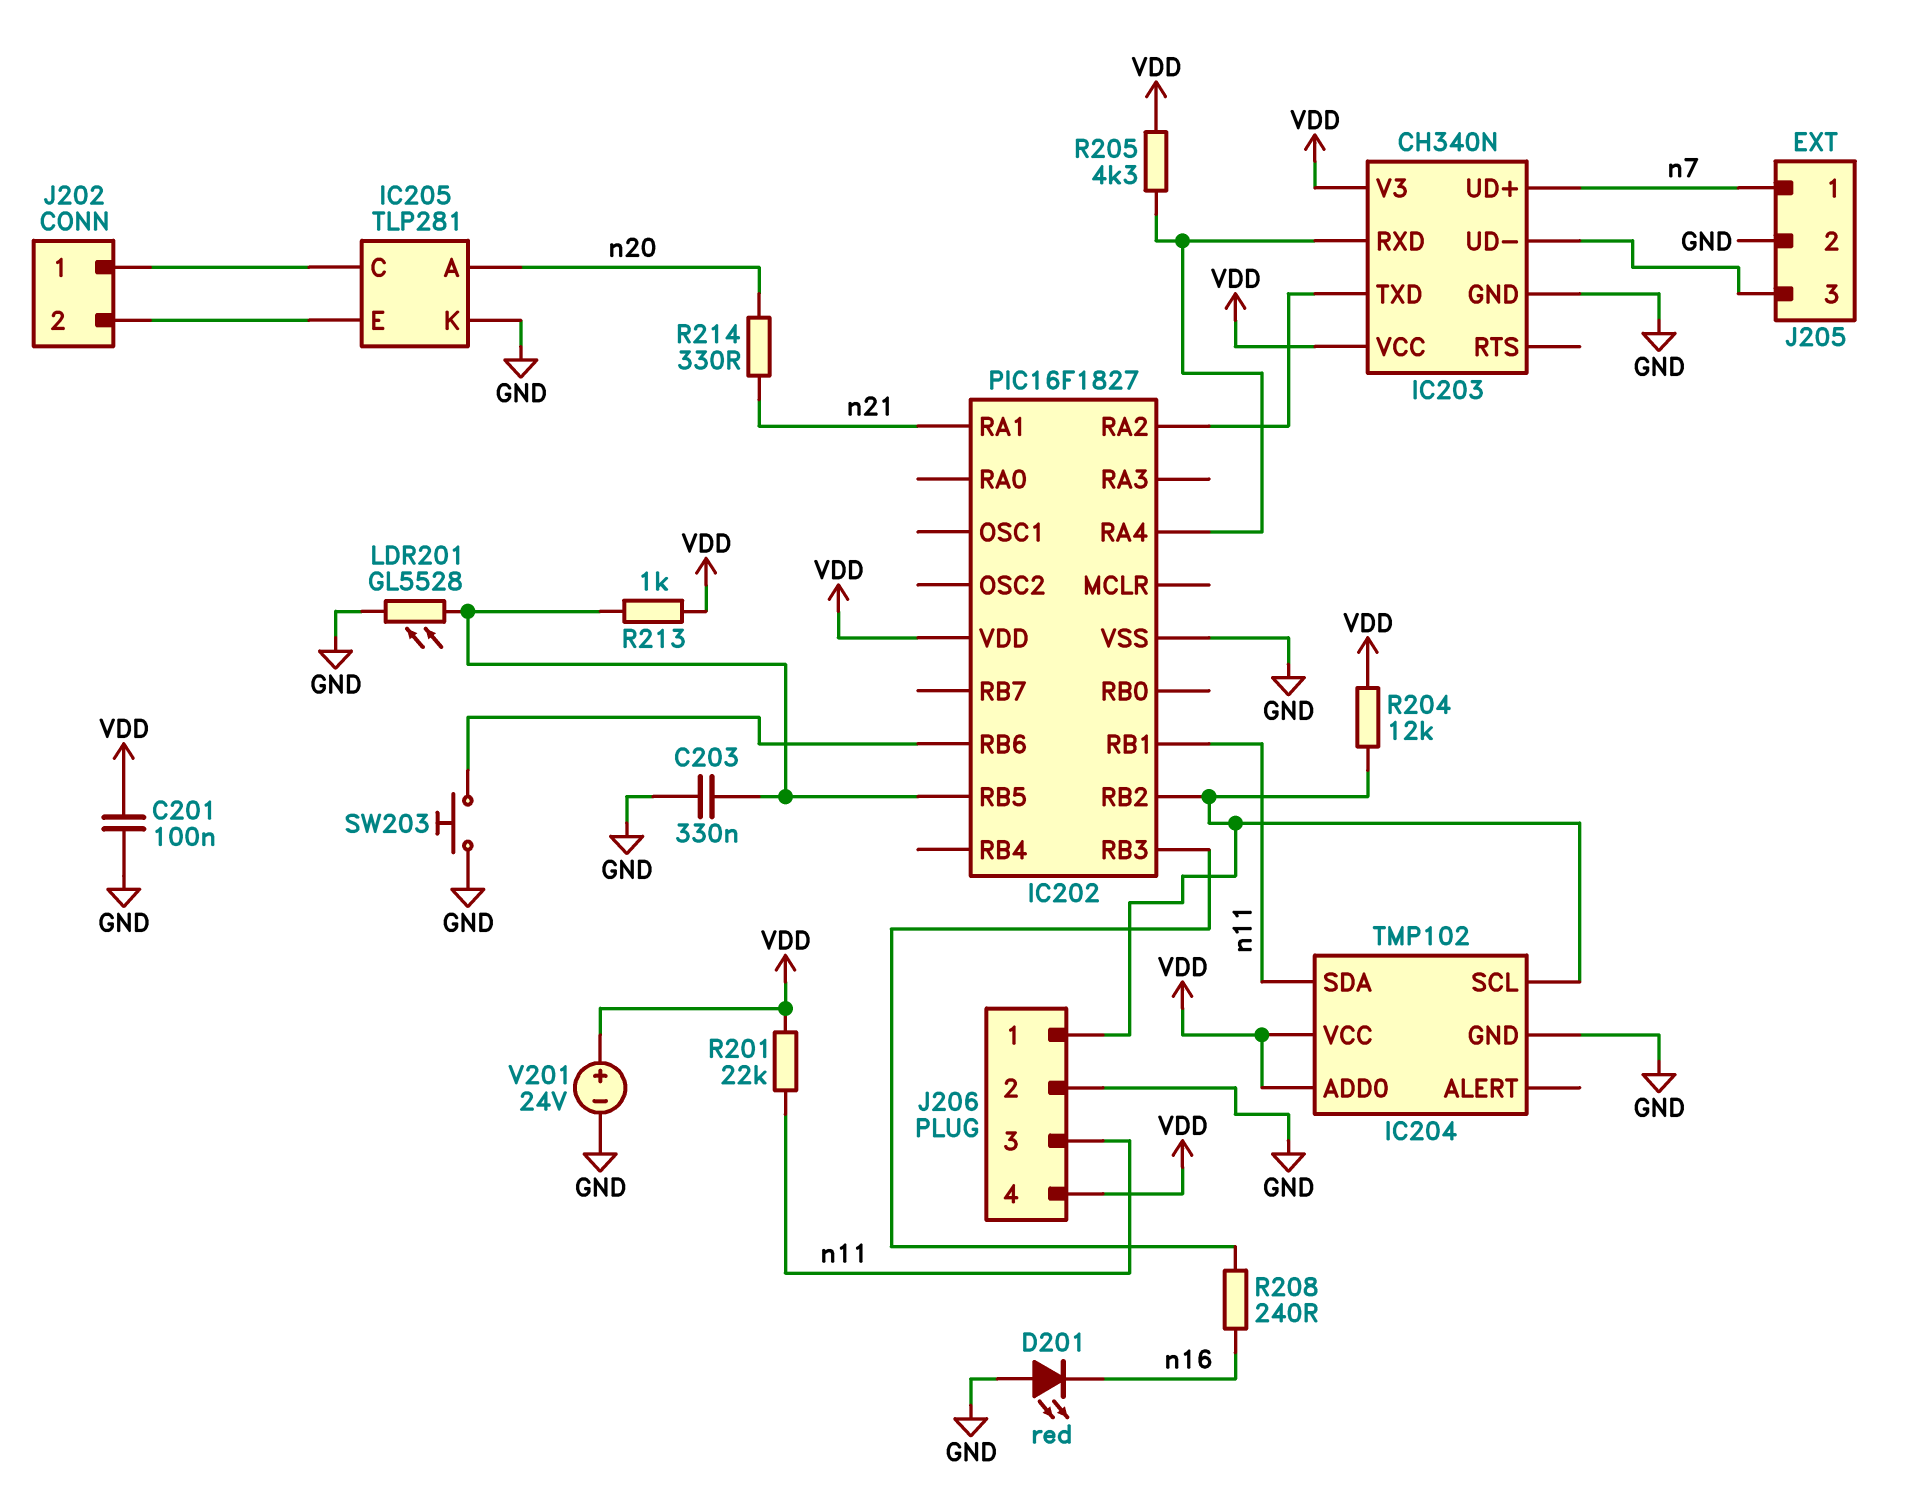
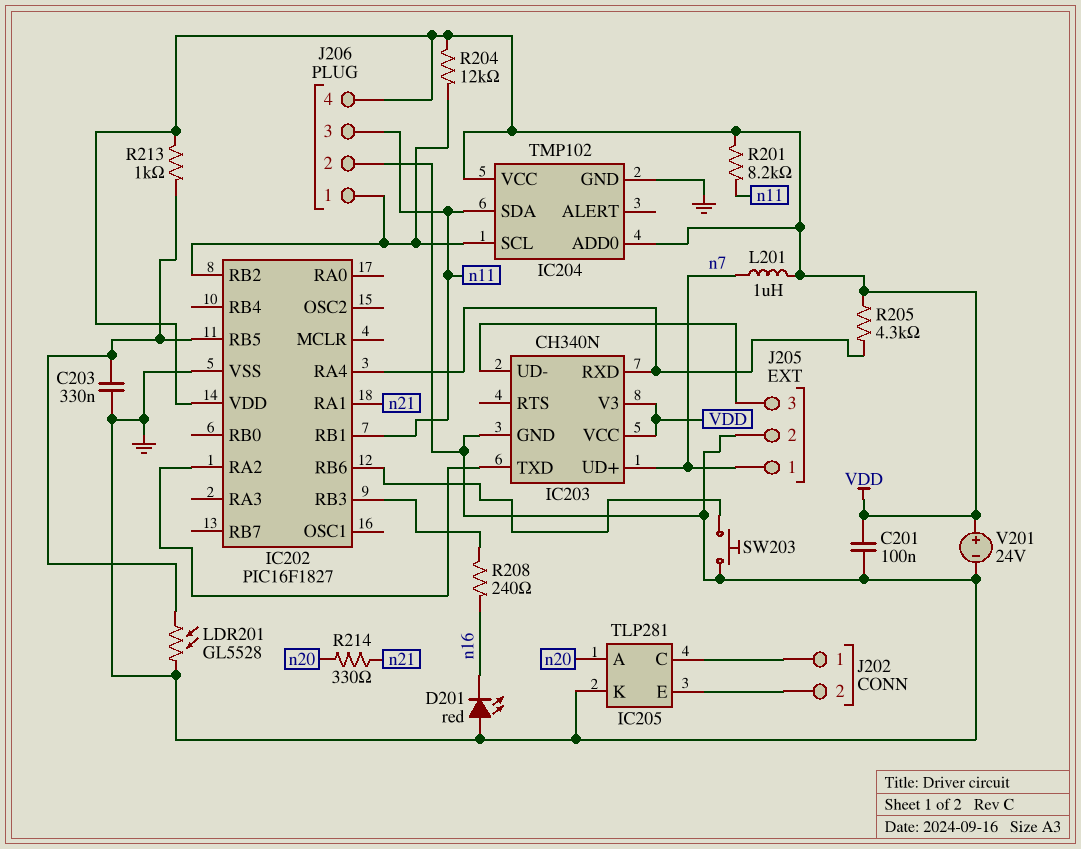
L201: none -> 1uH (VDD, n7)
R201: 22k (VDD, n11) -> 8.2k (VDD, n11)

